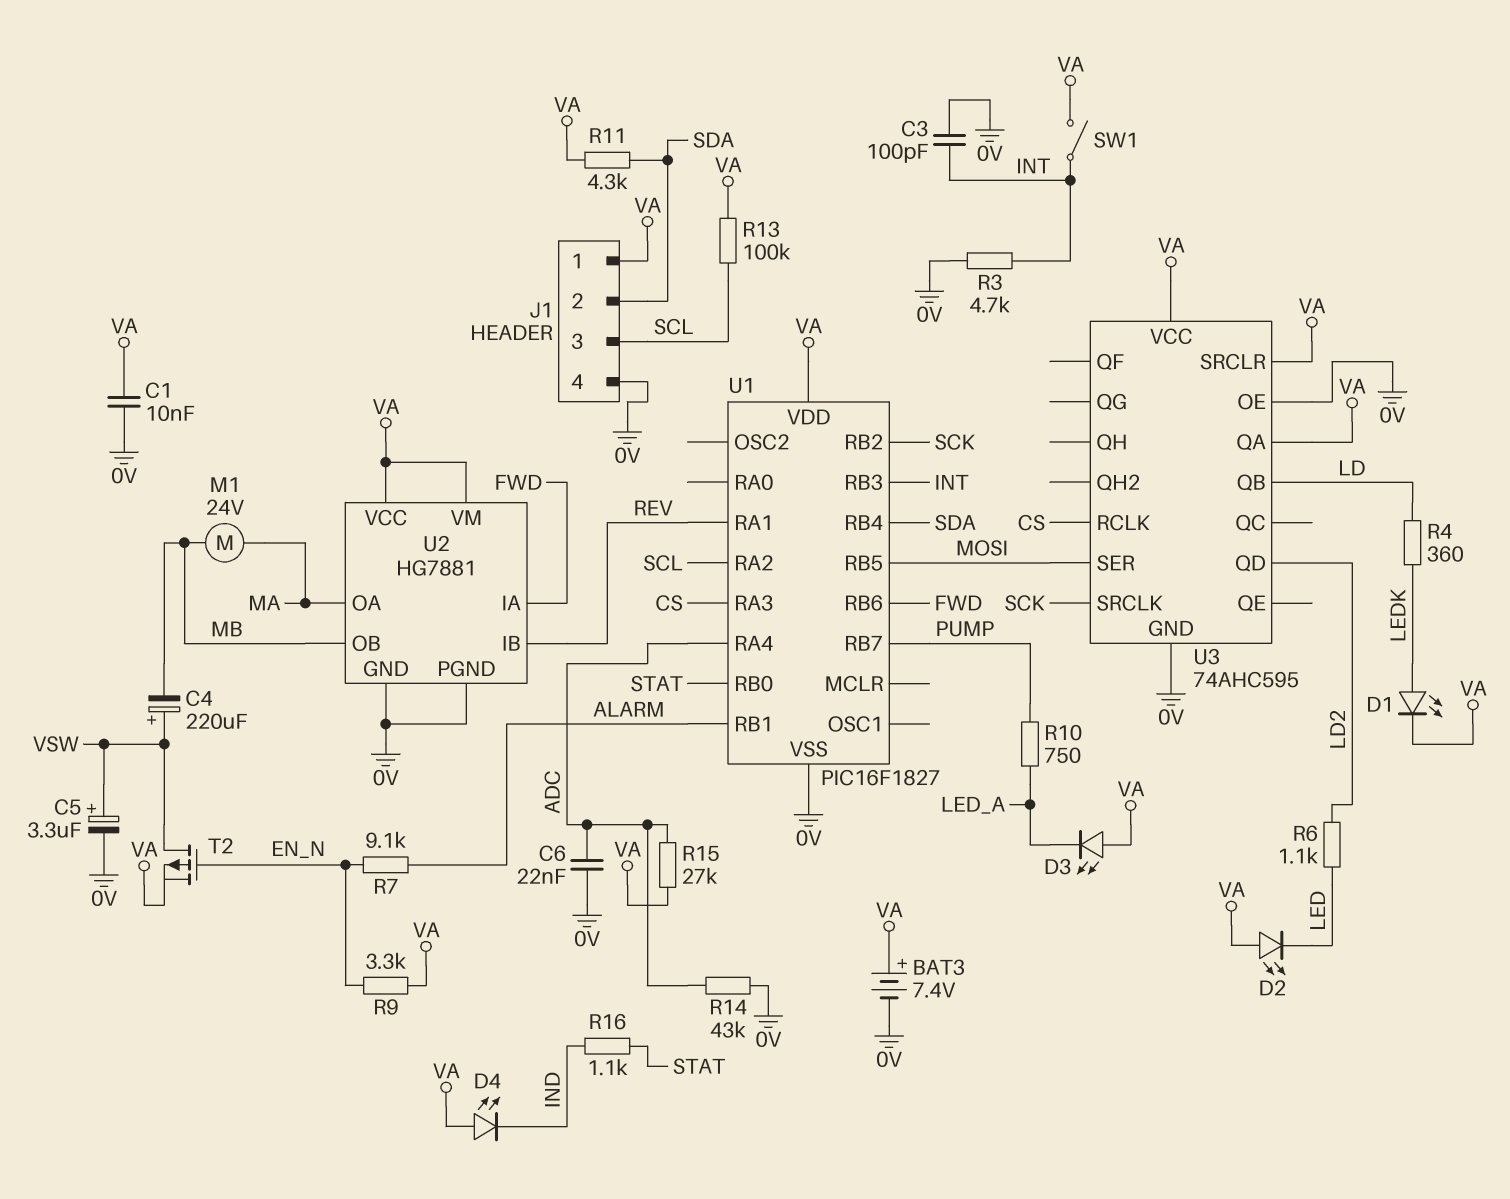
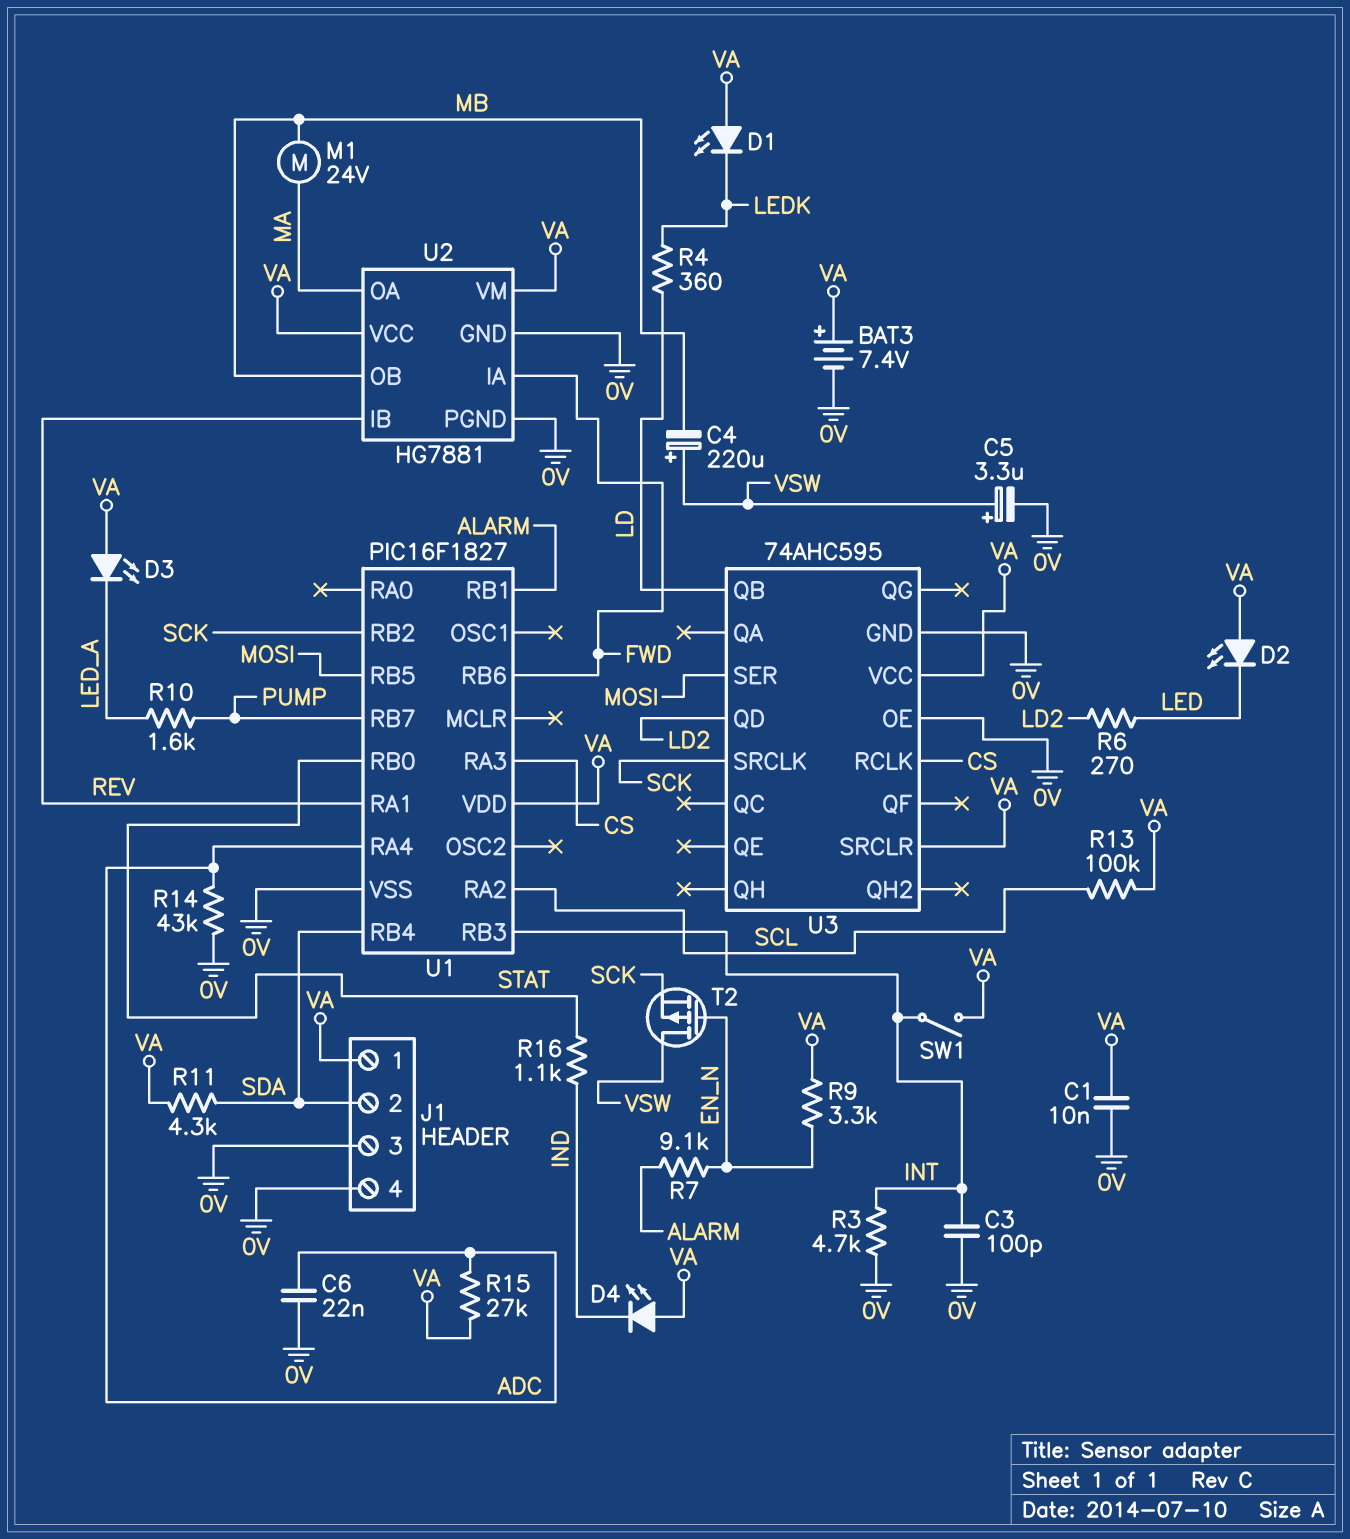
D1: LED (A LEDK, K VA) -> LED (A VA, K LEDK)
J1 pin 3: SCL -> 0V
R6: 1.1k (LD2, LED) -> 270 (LD2, LED)
R10: 750 (LED_A, PUMP) -> 1.6k (LED_A, PUMP)
T2: PMOS (G EN_N, D VSW, S VA) -> PMOS (G EN_N, D VSW, S SCK)
U3 pin QA: VA -> none

